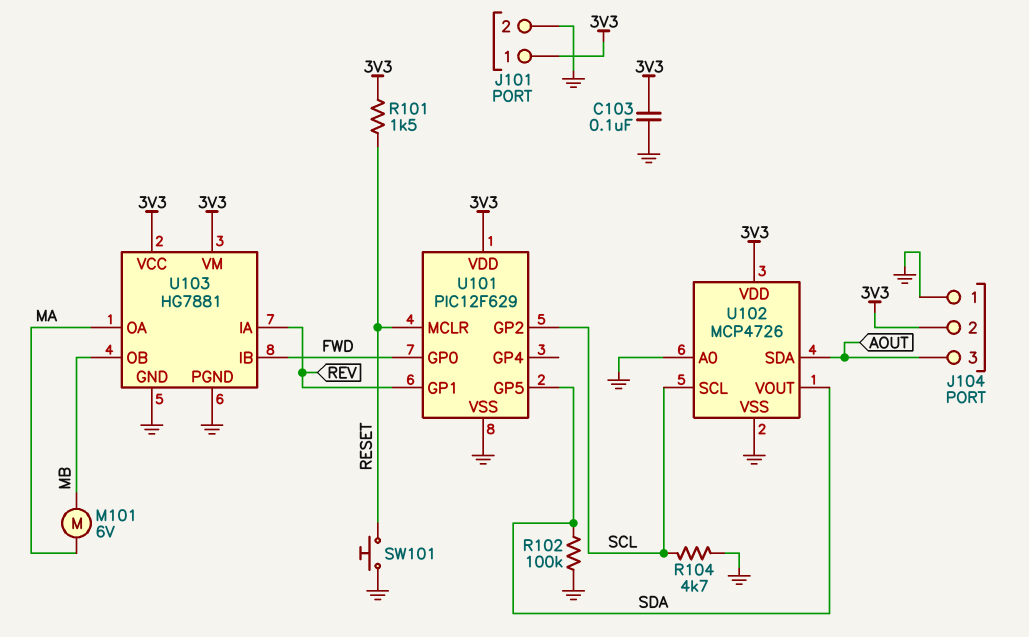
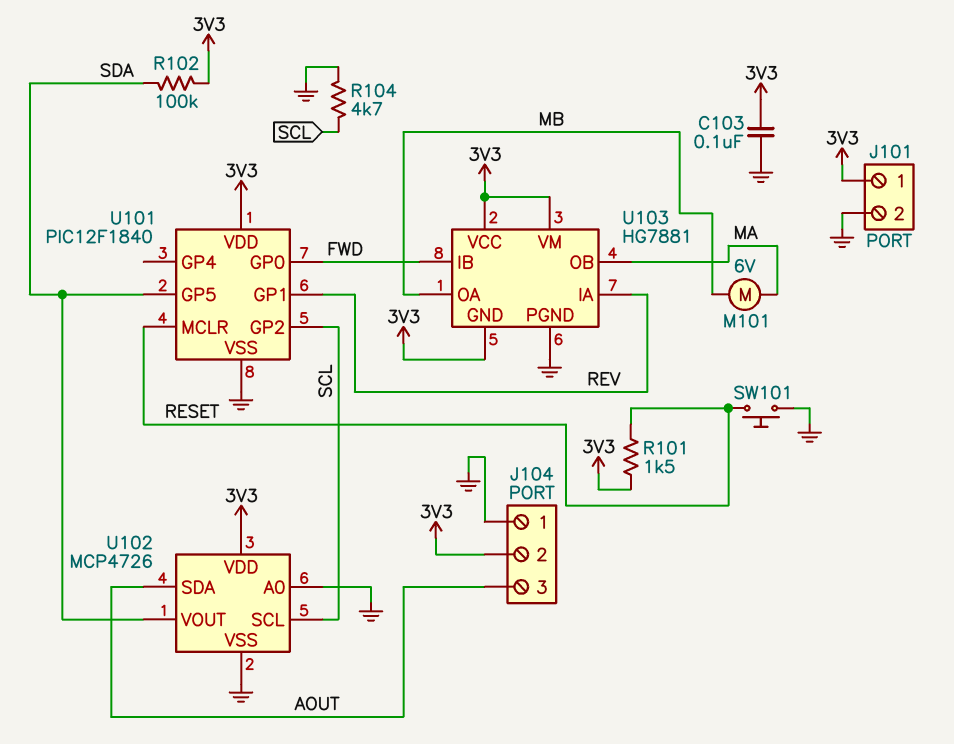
R102: 100k (GND, SDA) -> 100k (3V3, SDA)
U101: PIC12F629 -> PIC12F1840
U103 pin GND: GND -> 3V3
U103 pin OA: MA -> MB
U103 pin OB: MB -> MA

